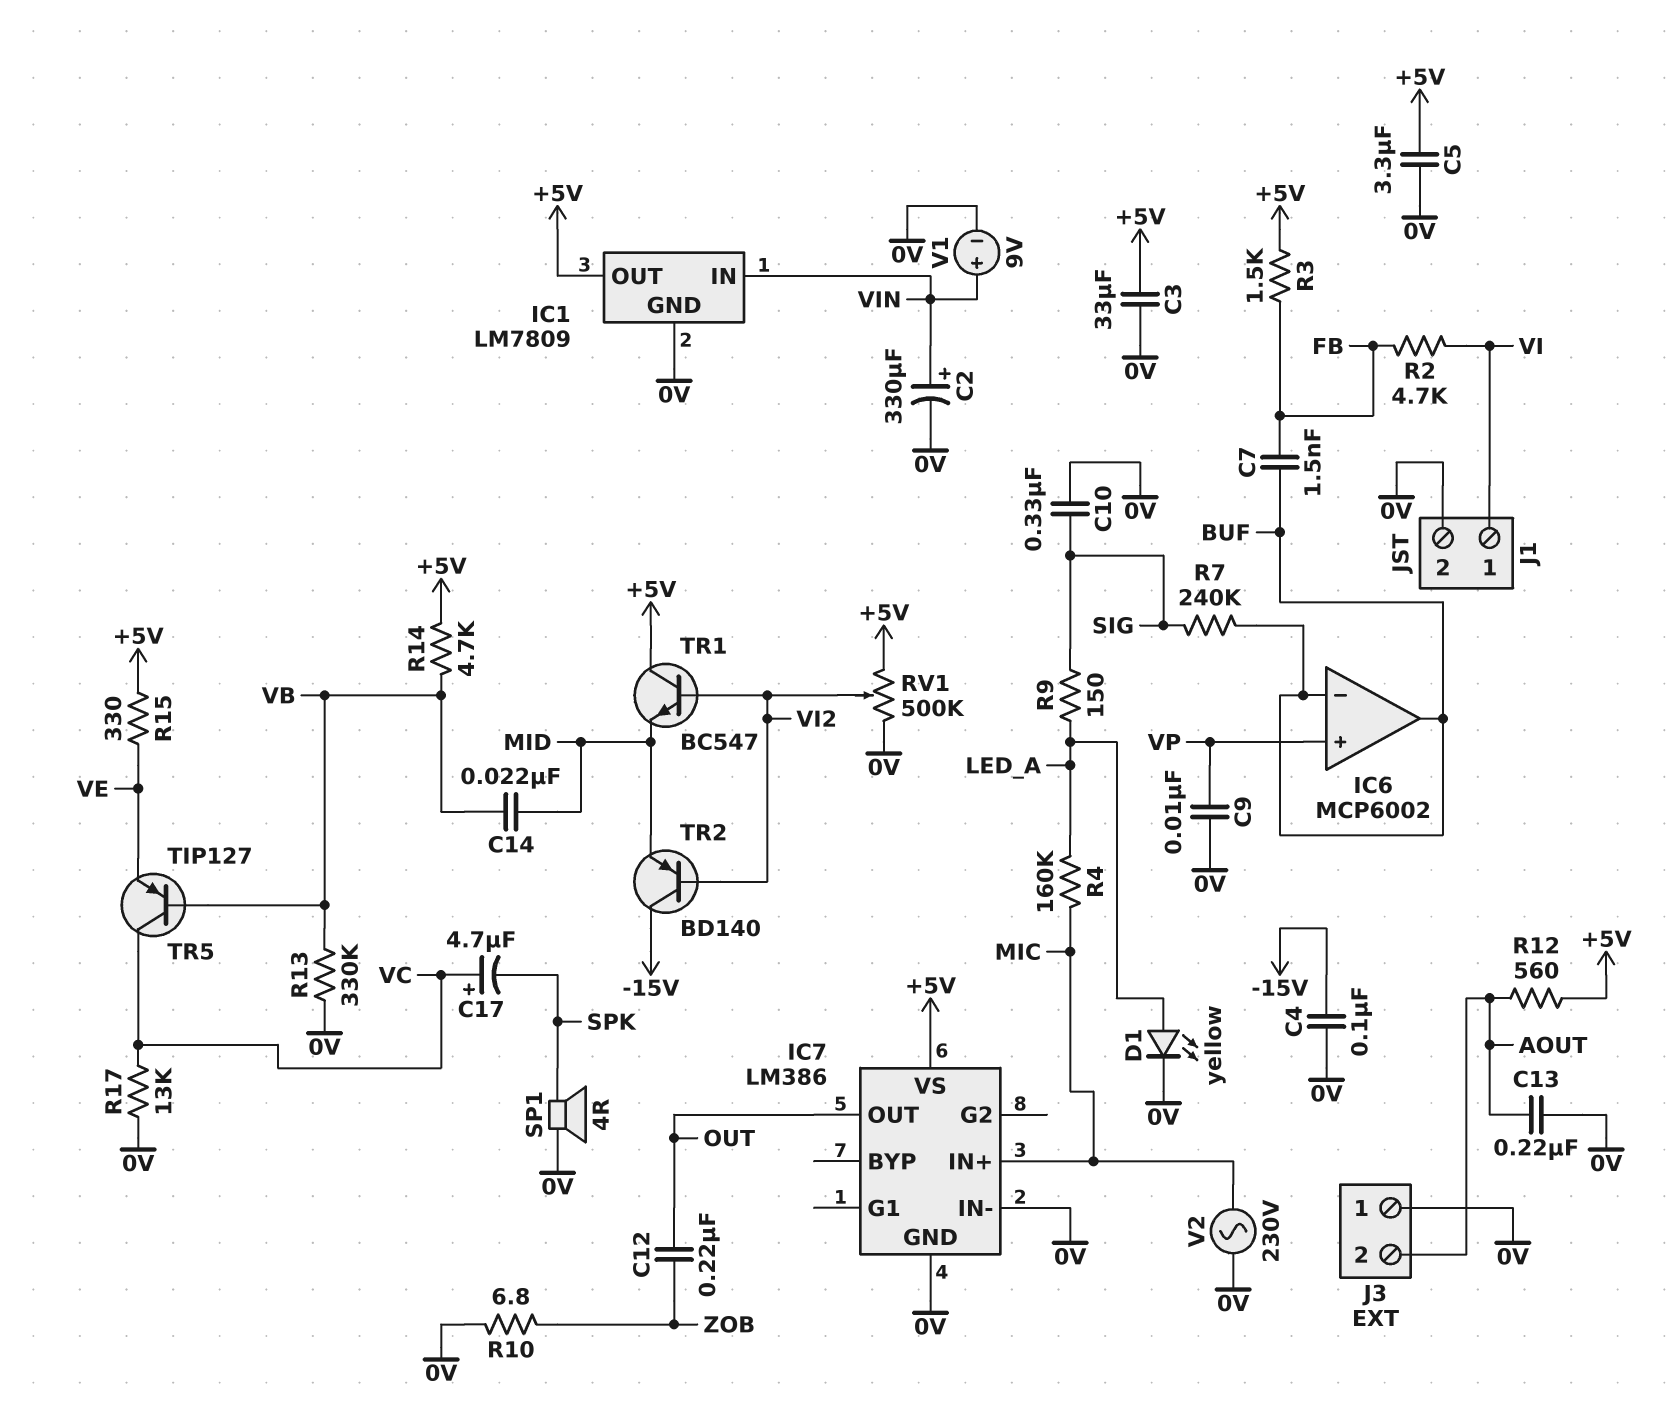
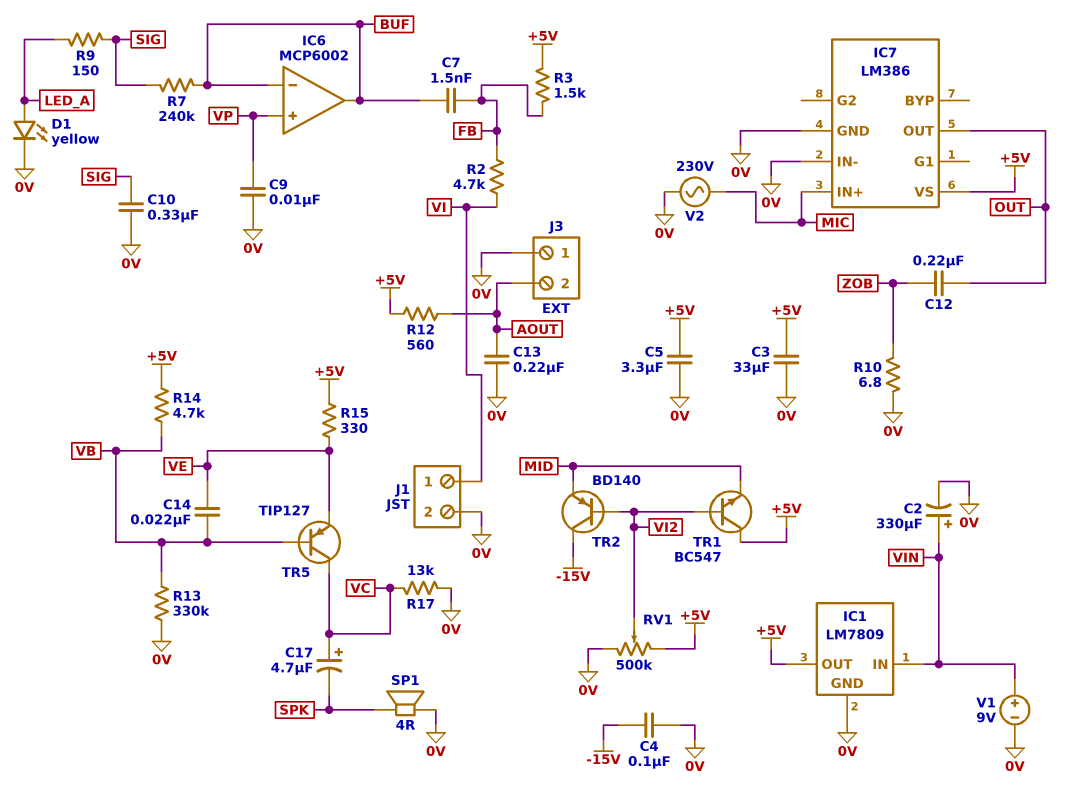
C14: 22nF (MID, VB) -> 22nF (VB, VE)
R4: 160k (LED_A, MIC) -> none

